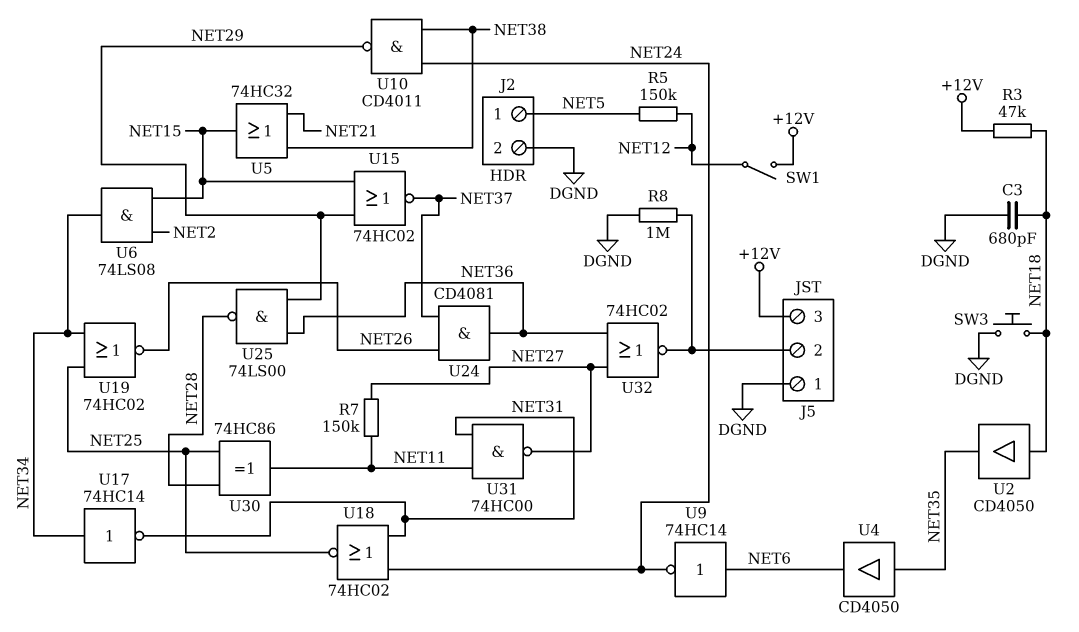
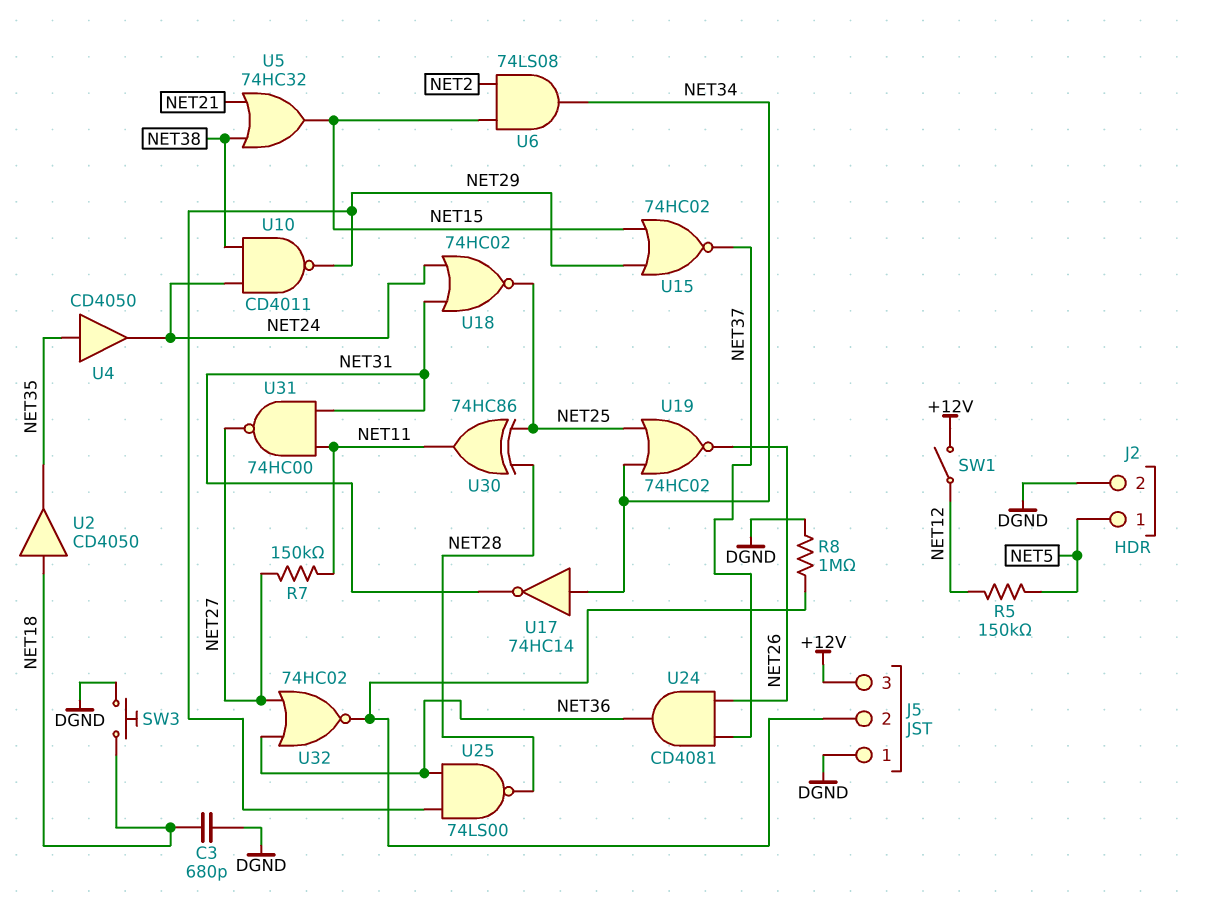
R3: 47k (+12V, NET18) -> none
U4: buffer CD4050 (in NET35, out NET6) -> buffer CD4050 (in NET35, out NET24)
U9: NOT 74HC14 (in NET6, out NET24) -> none

